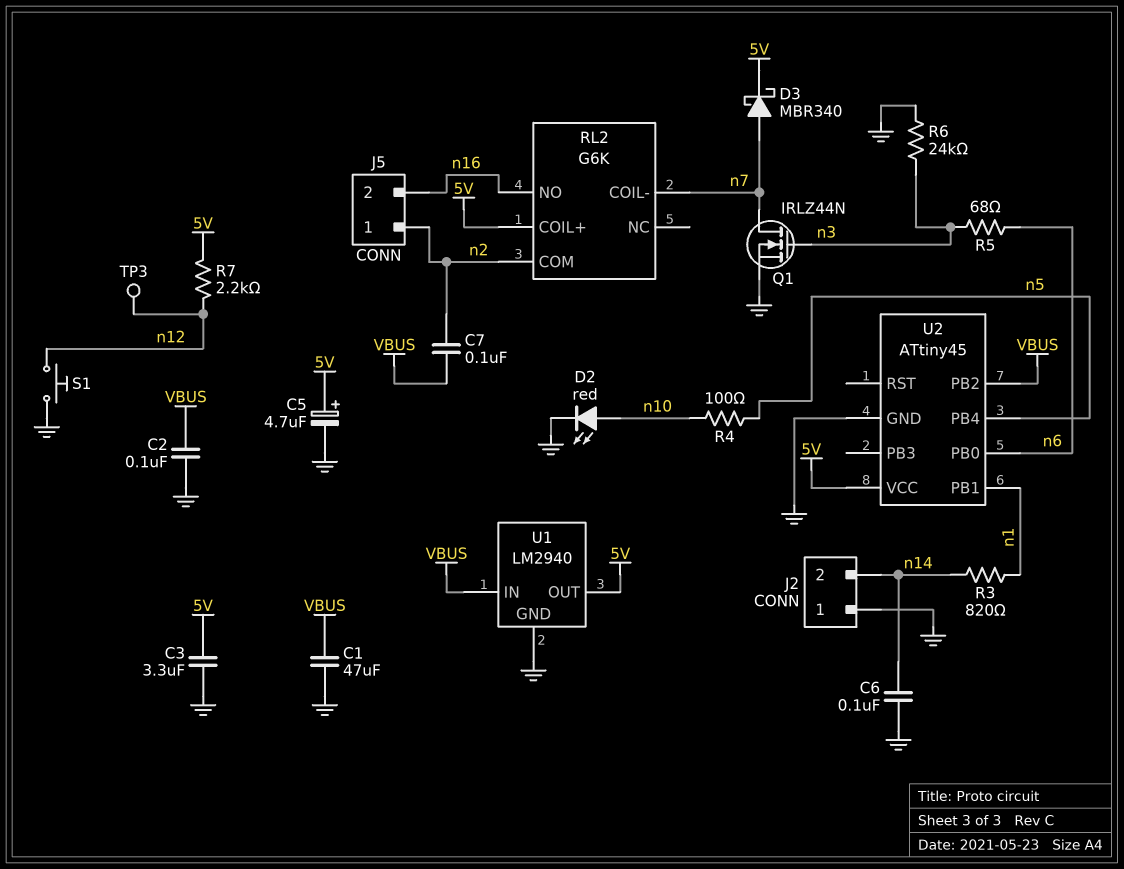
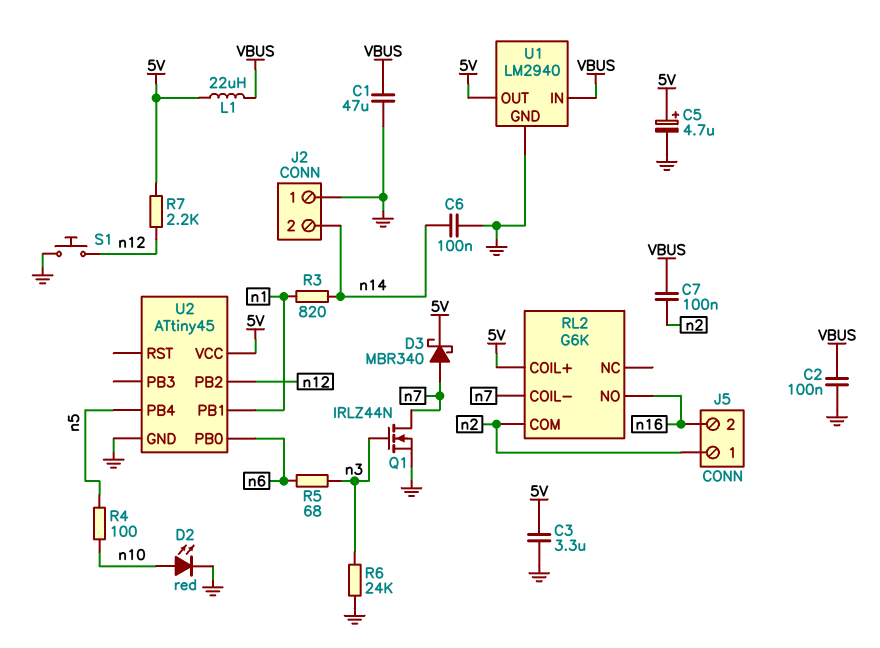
L1: none -> 22uH (5V, VBUS)
TP3: test point (n12) -> none
U2 pin PB2: VBUS -> n12

